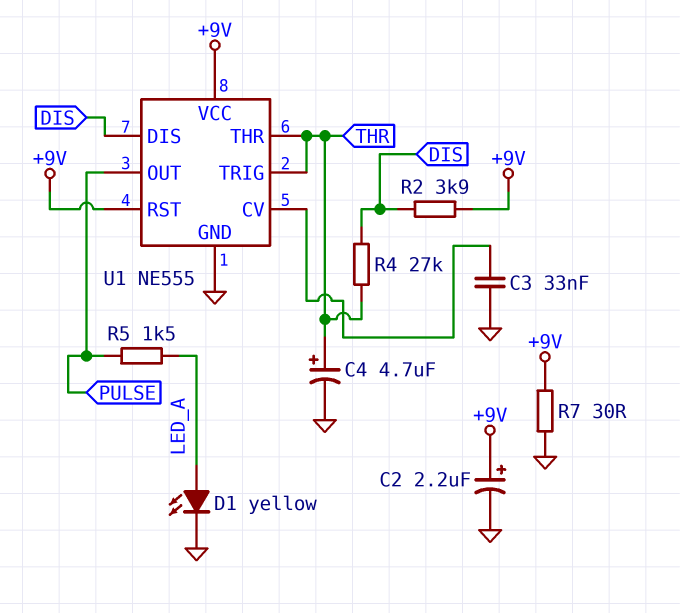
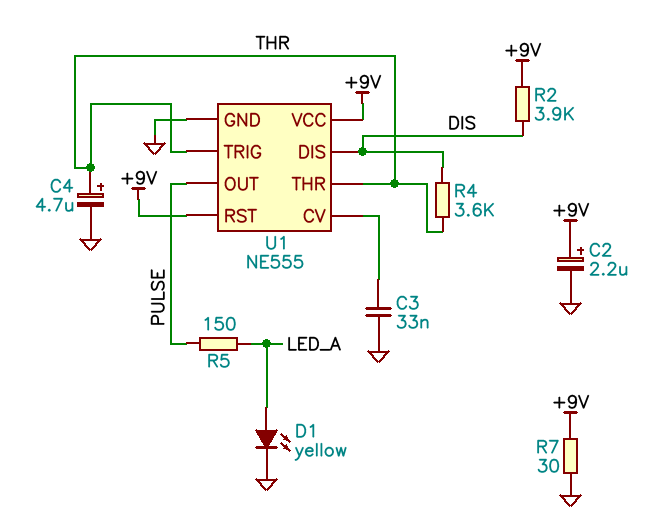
R4: 27k (DIS, THR) -> 3.6k (DIS, THR)
R5: 1.5k (LED_A, PULSE) -> 150 (LED_A, PULSE)

